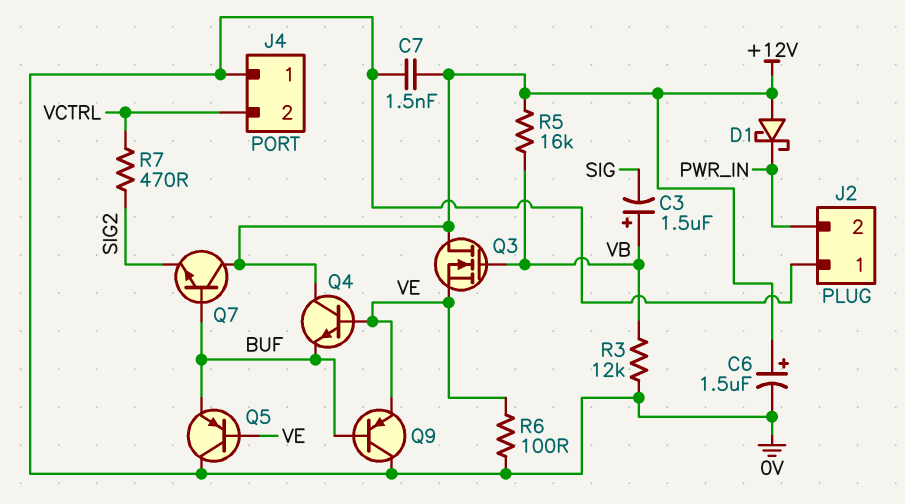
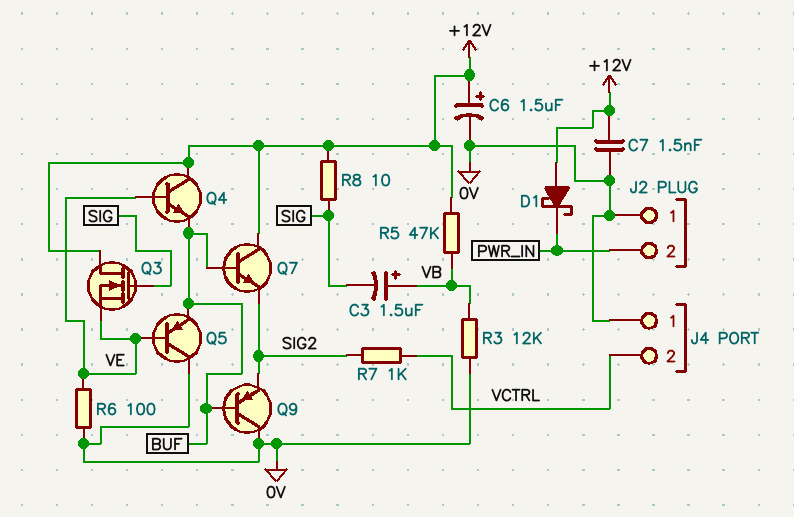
Q3: NMOS (G VB, D +12V, S VE) -> NMOS (G SIG, D +12V, S VE)
Q9: PNP (B BUF, C 0V, E VE) -> PNP (B BUF, C 0V, E SIG2)
R5: 16k (+12V, VB) -> 47k (+12V, VB)
R7: 470 (SIG2, VCTRL) -> 1k (SIG2, VCTRL)
R8: none -> 10 (+12V, SIG)

